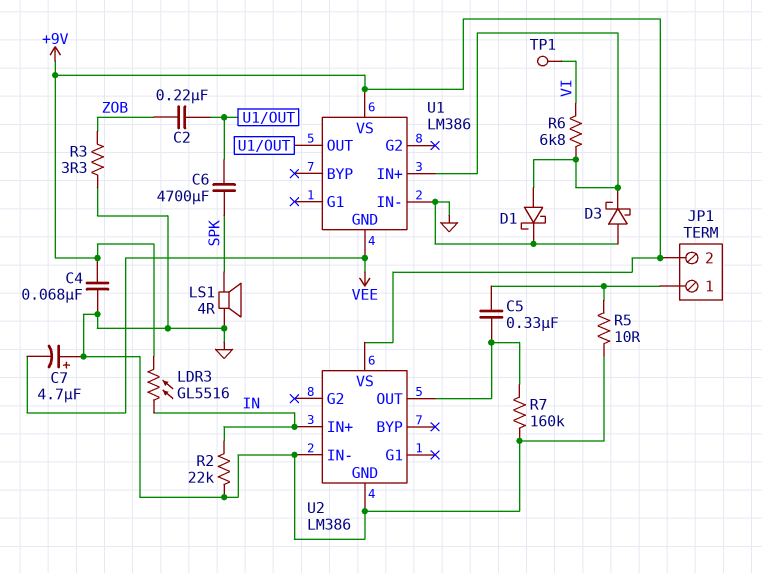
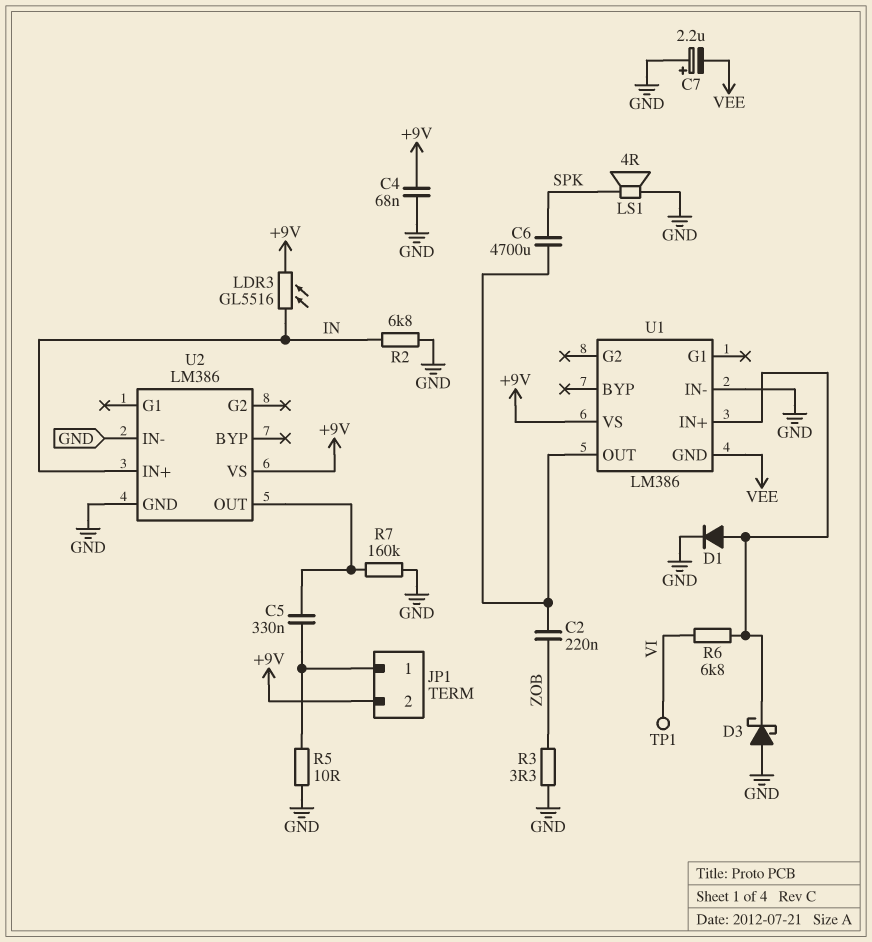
C7: 4.7uF (plus GND, minus VEE) -> 2.2uF (plus GND, minus VEE)
D1: schottky (A U1/IN+, K GND) -> diode (A U1/IN+, K GND)
R2: 22k (GND, IN) -> 6.8k (GND, IN)

